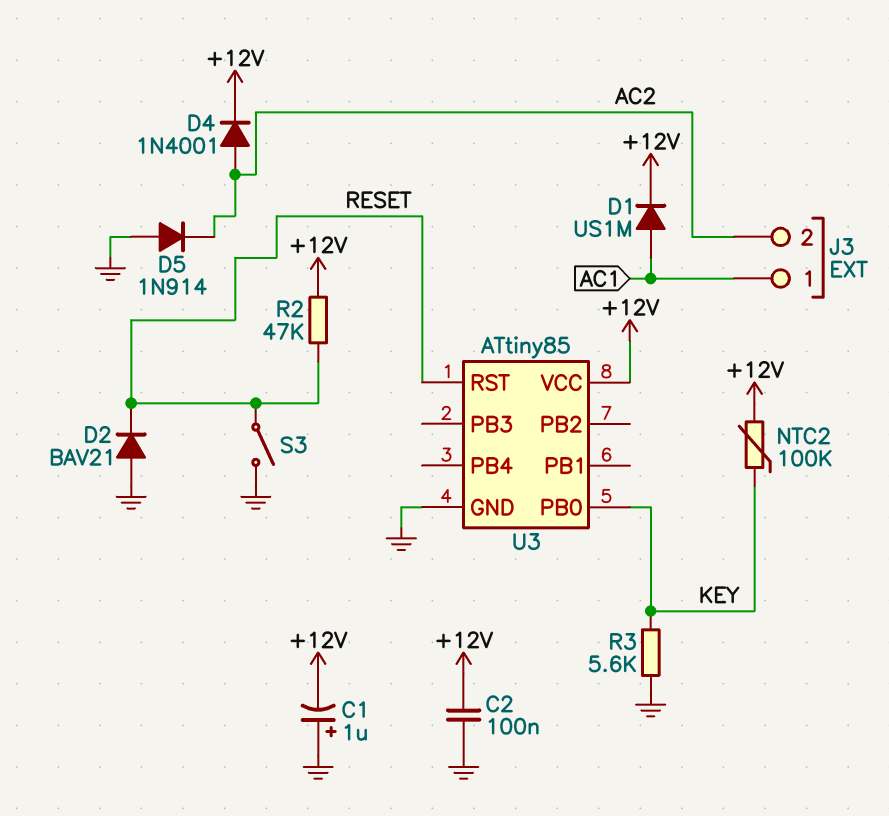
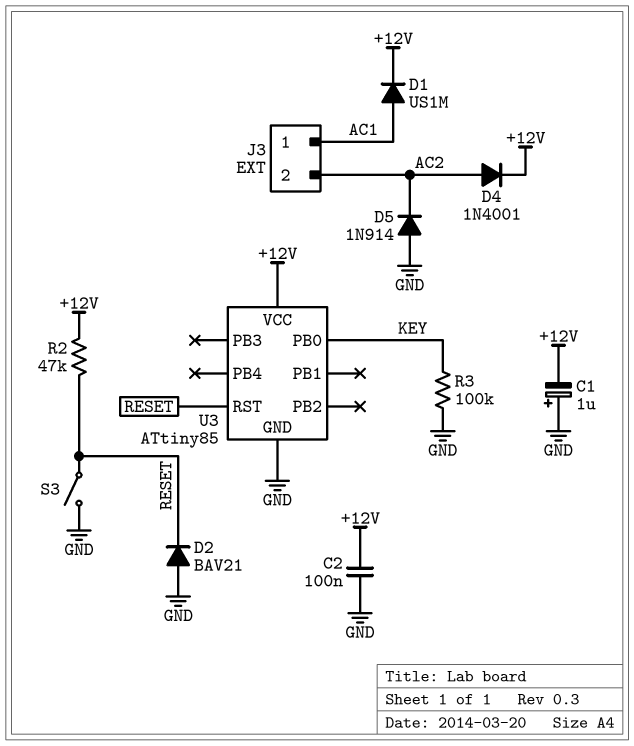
NTC2: 100k (+12V, KEY) -> none
R3: 5.6k (GND, KEY) -> 100k (GND, KEY)

